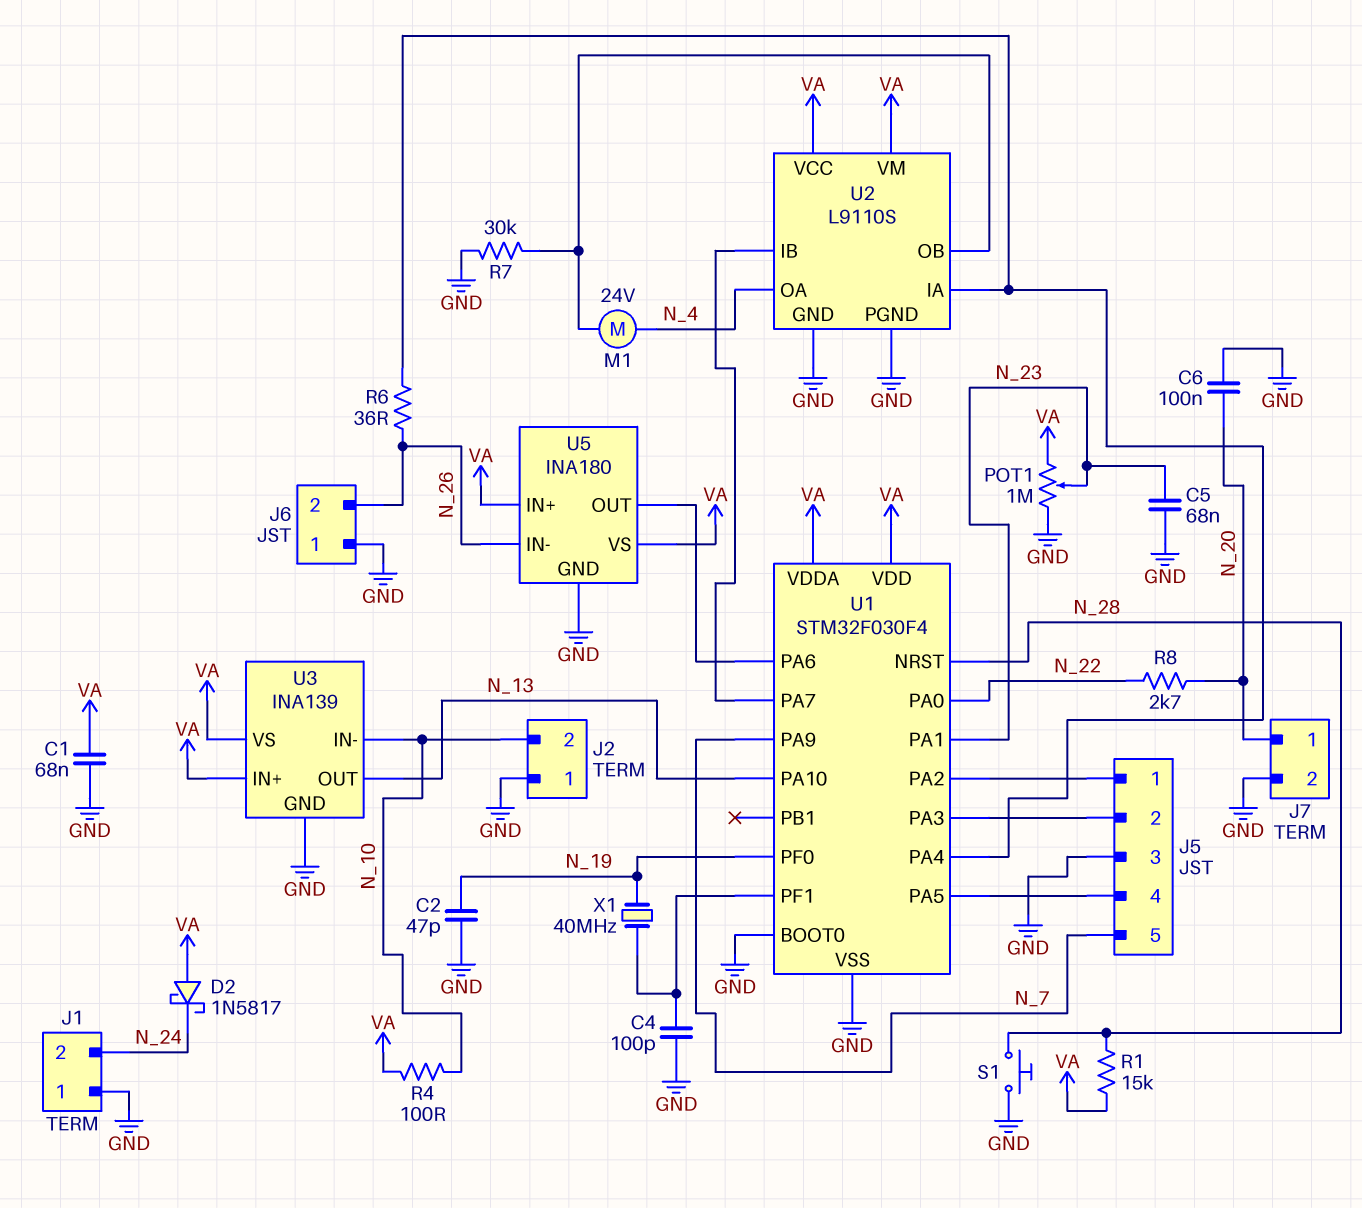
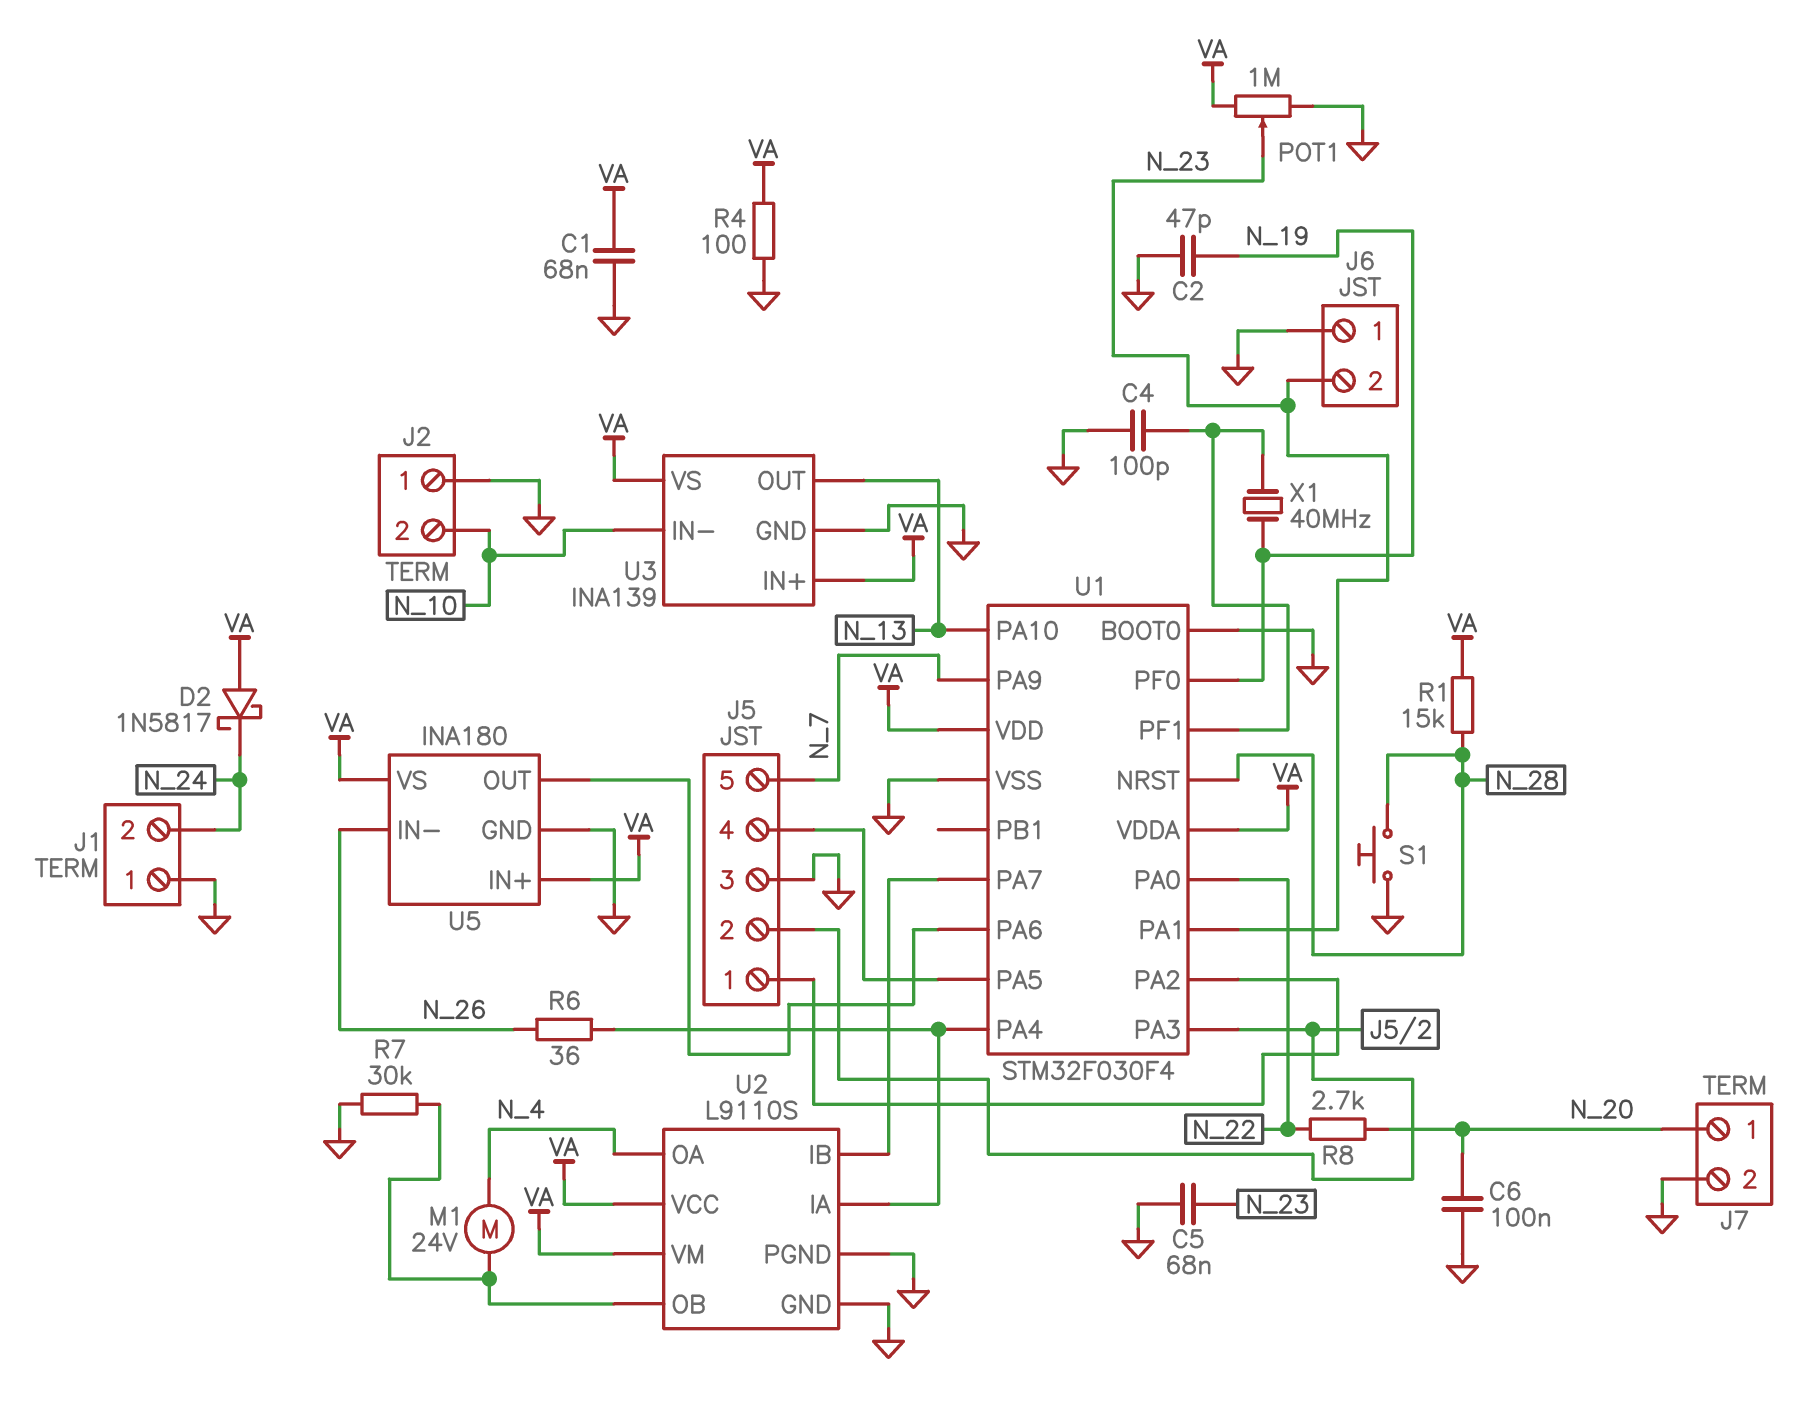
J6 pin 2: N_26 -> N_23
R4: 100 (N_10, VA) -> 100 (GND, VA)

